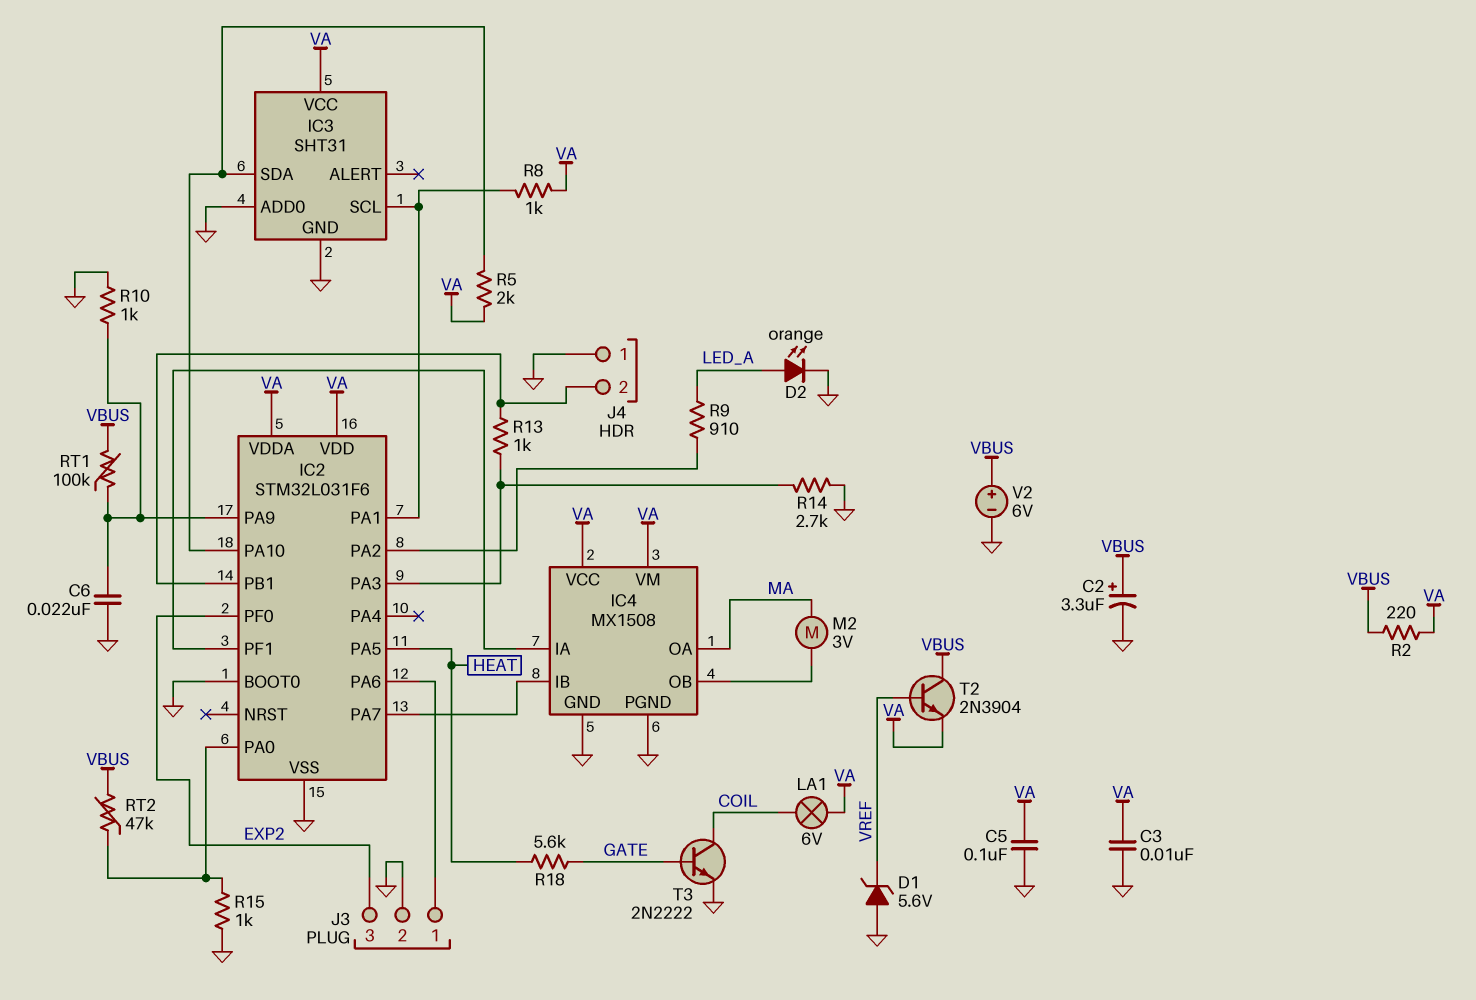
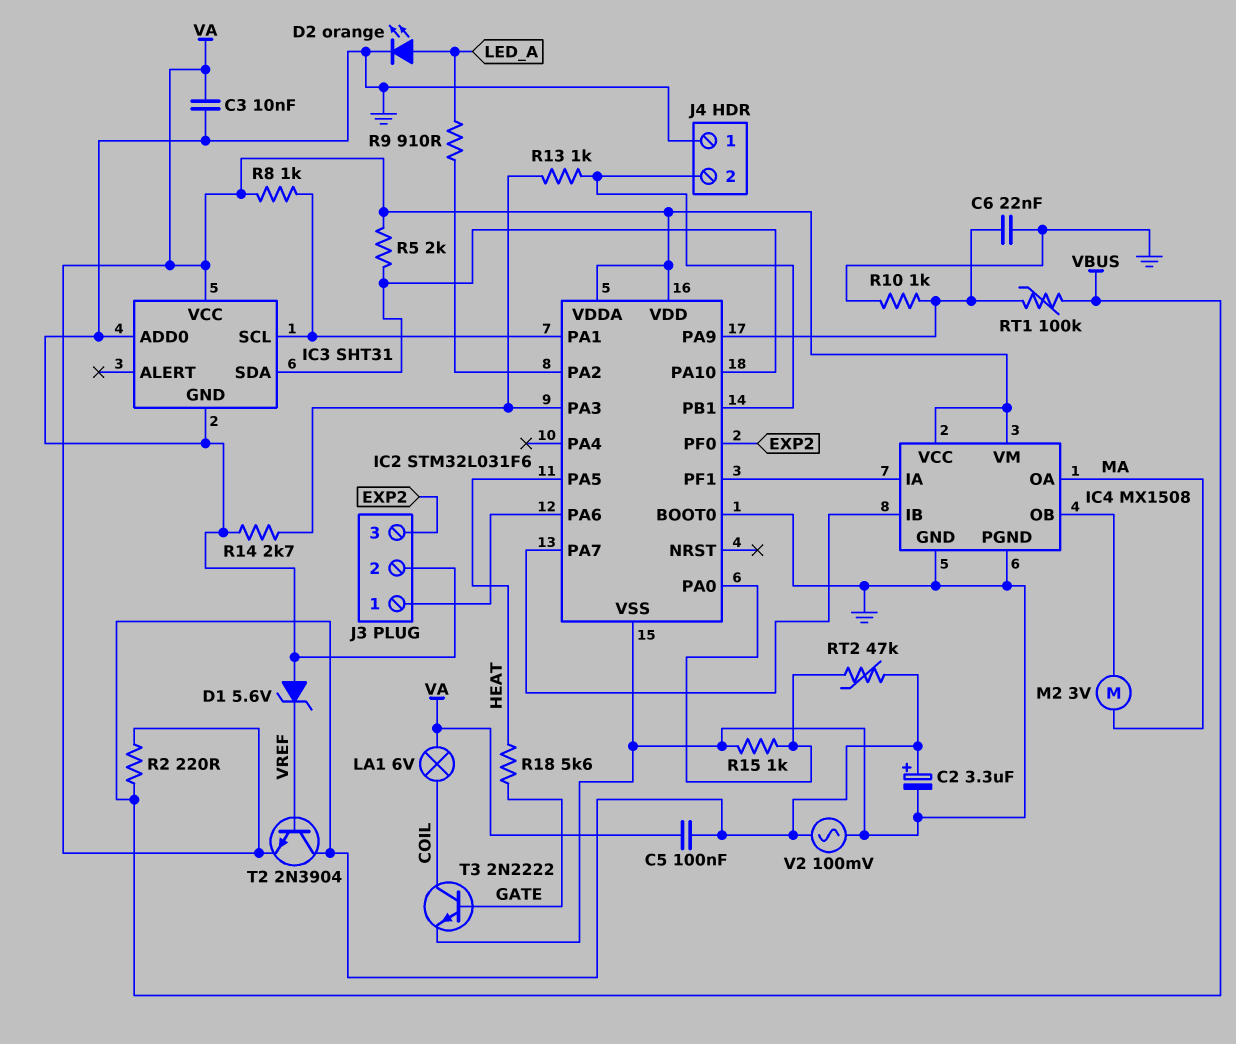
C5: 100nF (GND, VA) -> 100nF (VA, VBUS)
V2: 6V (plus VBUS, minus GND) -> AC 100mV (GND, VBUS)

